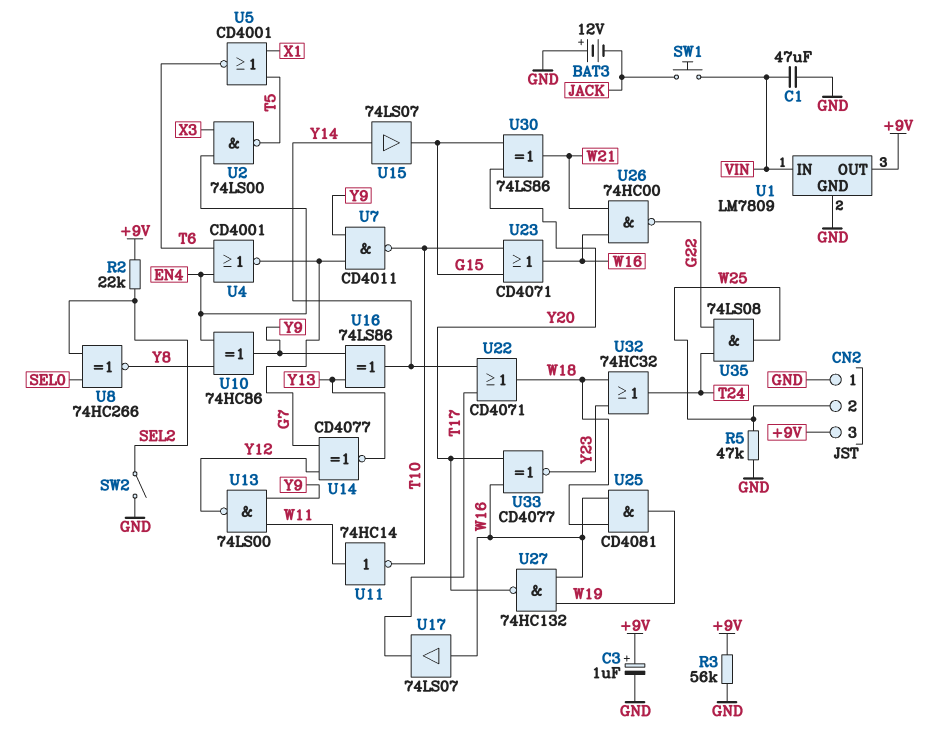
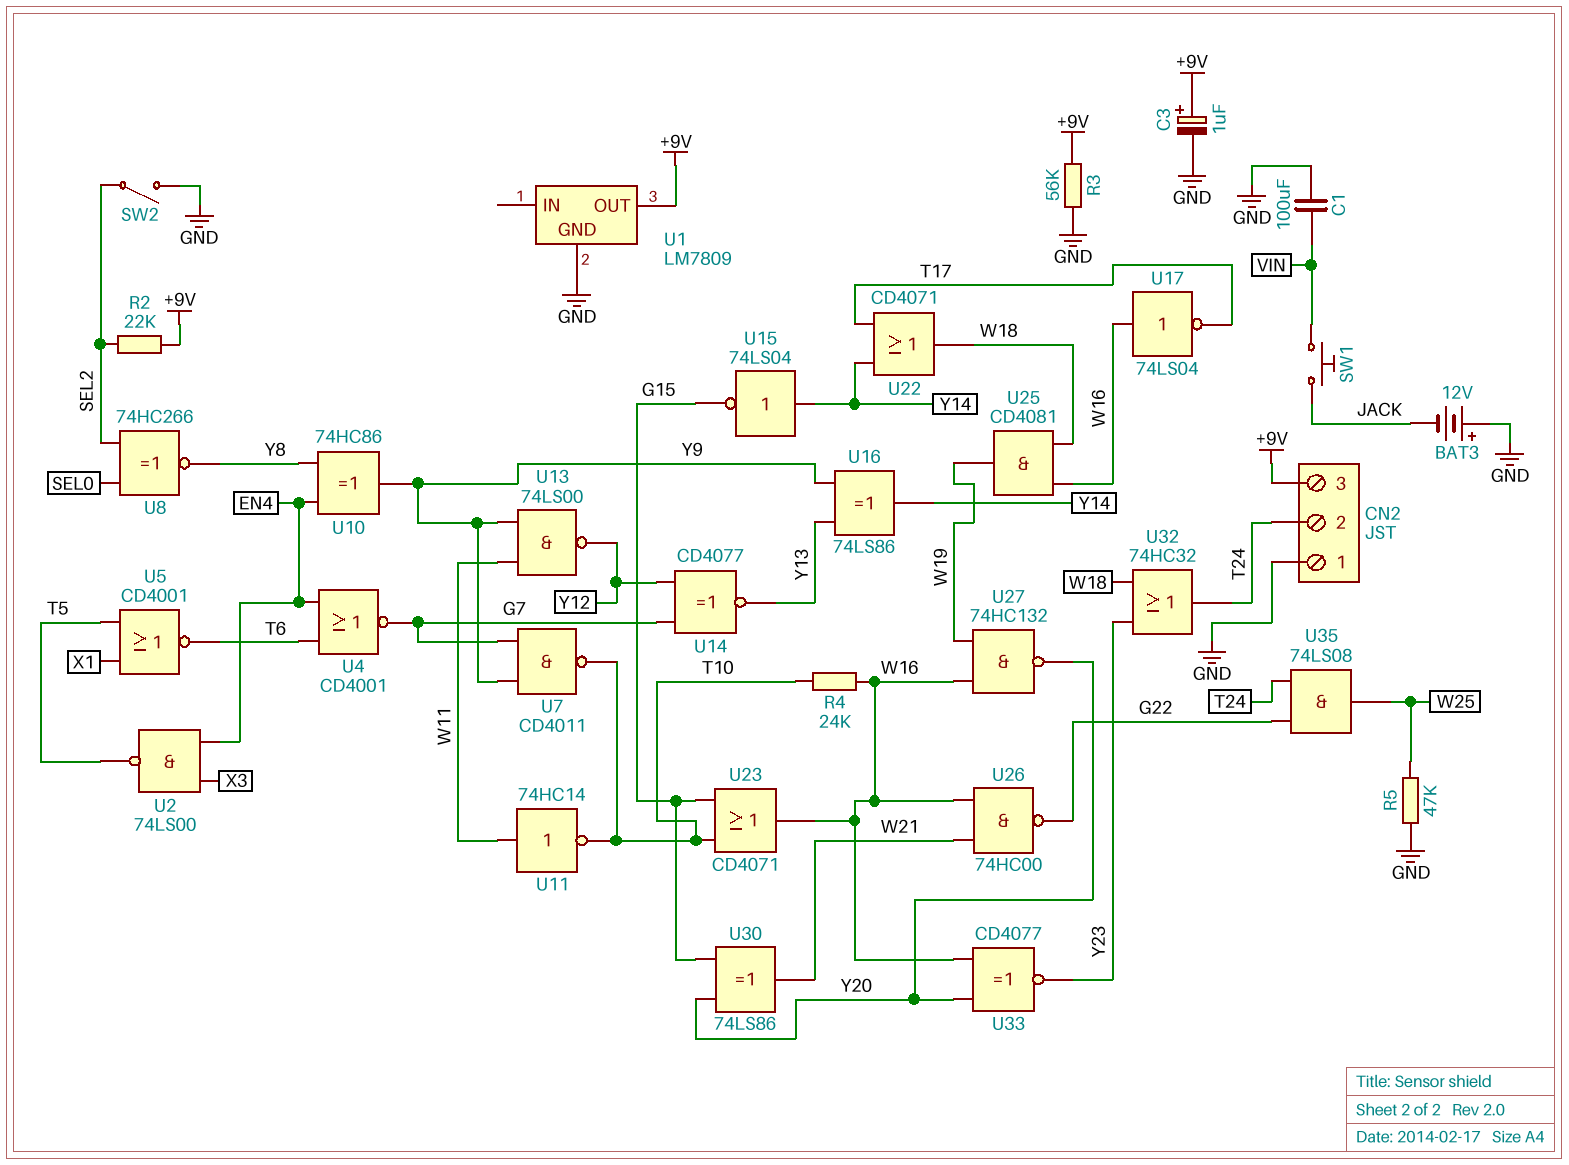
C1: 47uF (GND, VIN) -> 100uF (GND, VIN)
CN2 pin 2: W25 -> T24
R4: none -> 24k (T10, W16)
U1 pin IN: VIN -> none
U15: buffer 74LS07 (in Y14, out G15) -> NOT 74LS04 (in Y14, out G15)
U17: buffer 74LS07 (in W16, out T17) -> NOT 74LS04 (in W16, out T17)

